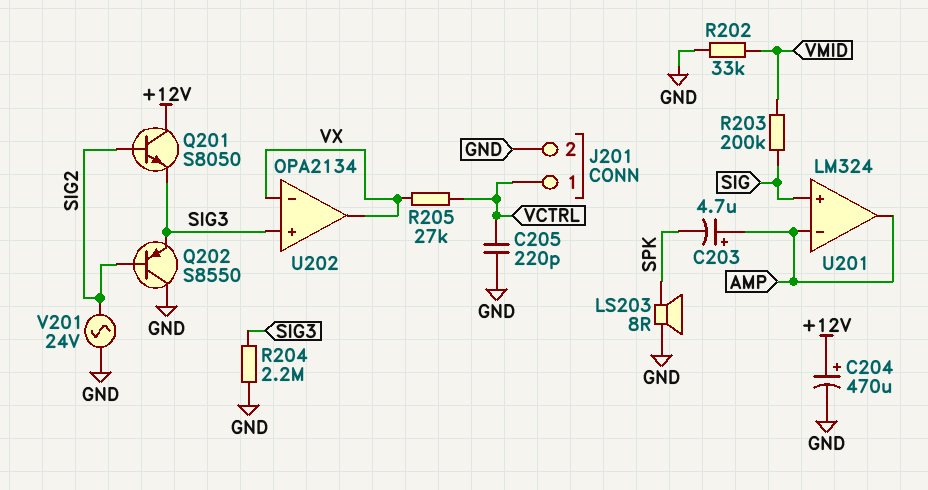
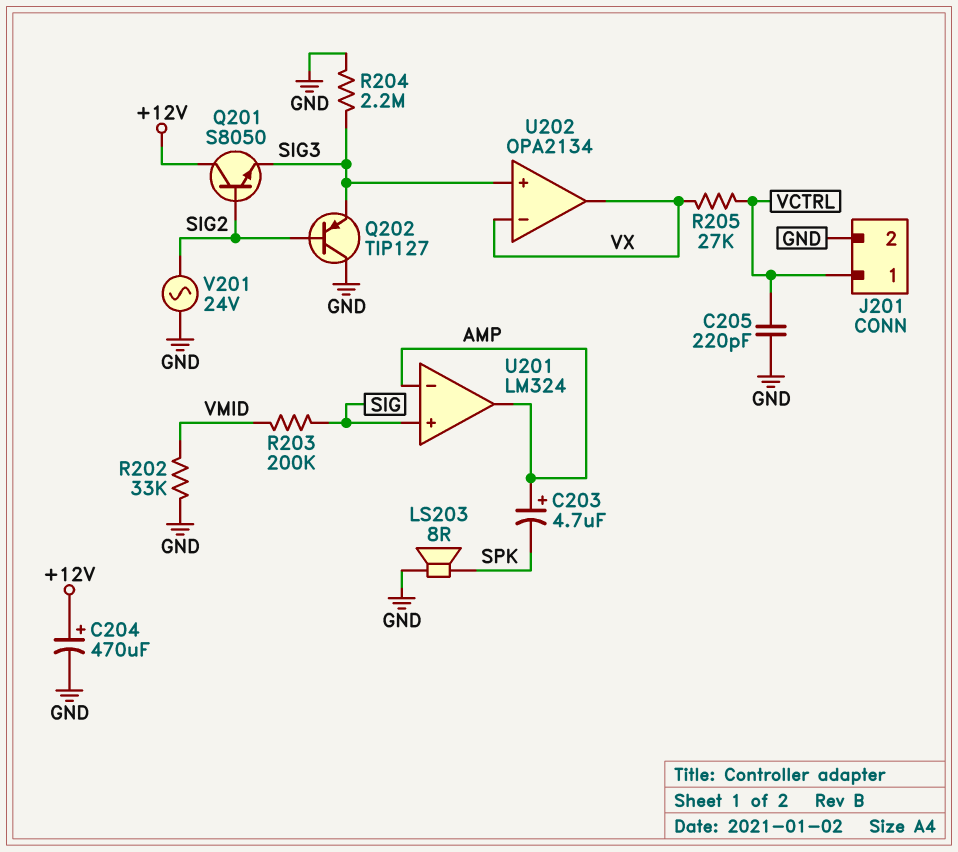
Q202: PNP S8550 (B SIG2, C GND, E SIG3) -> PNP TIP127 (B SIG2, C GND, E SIG3)

